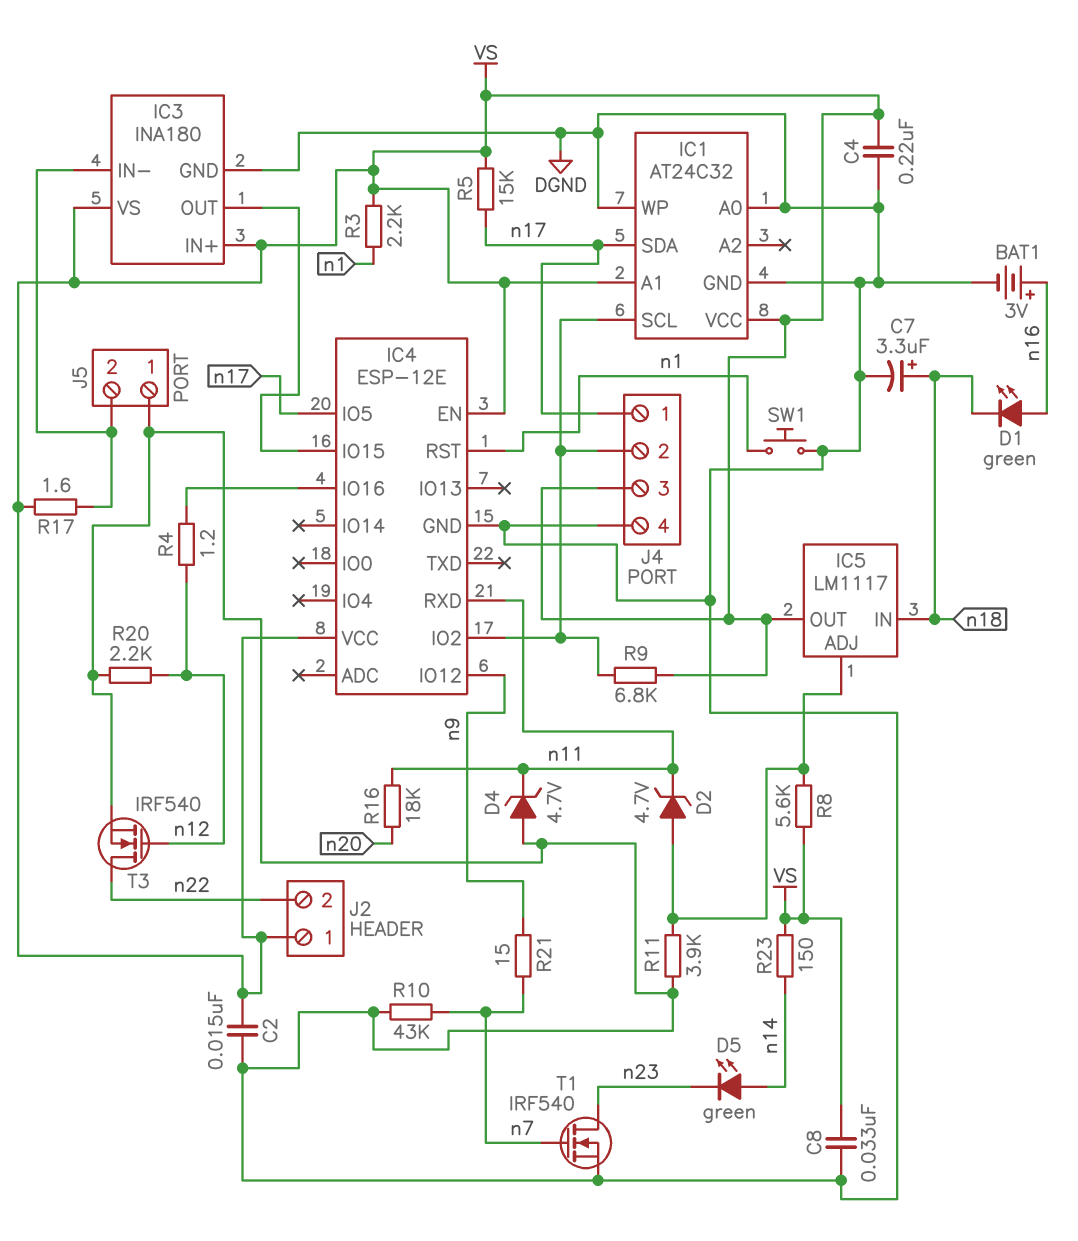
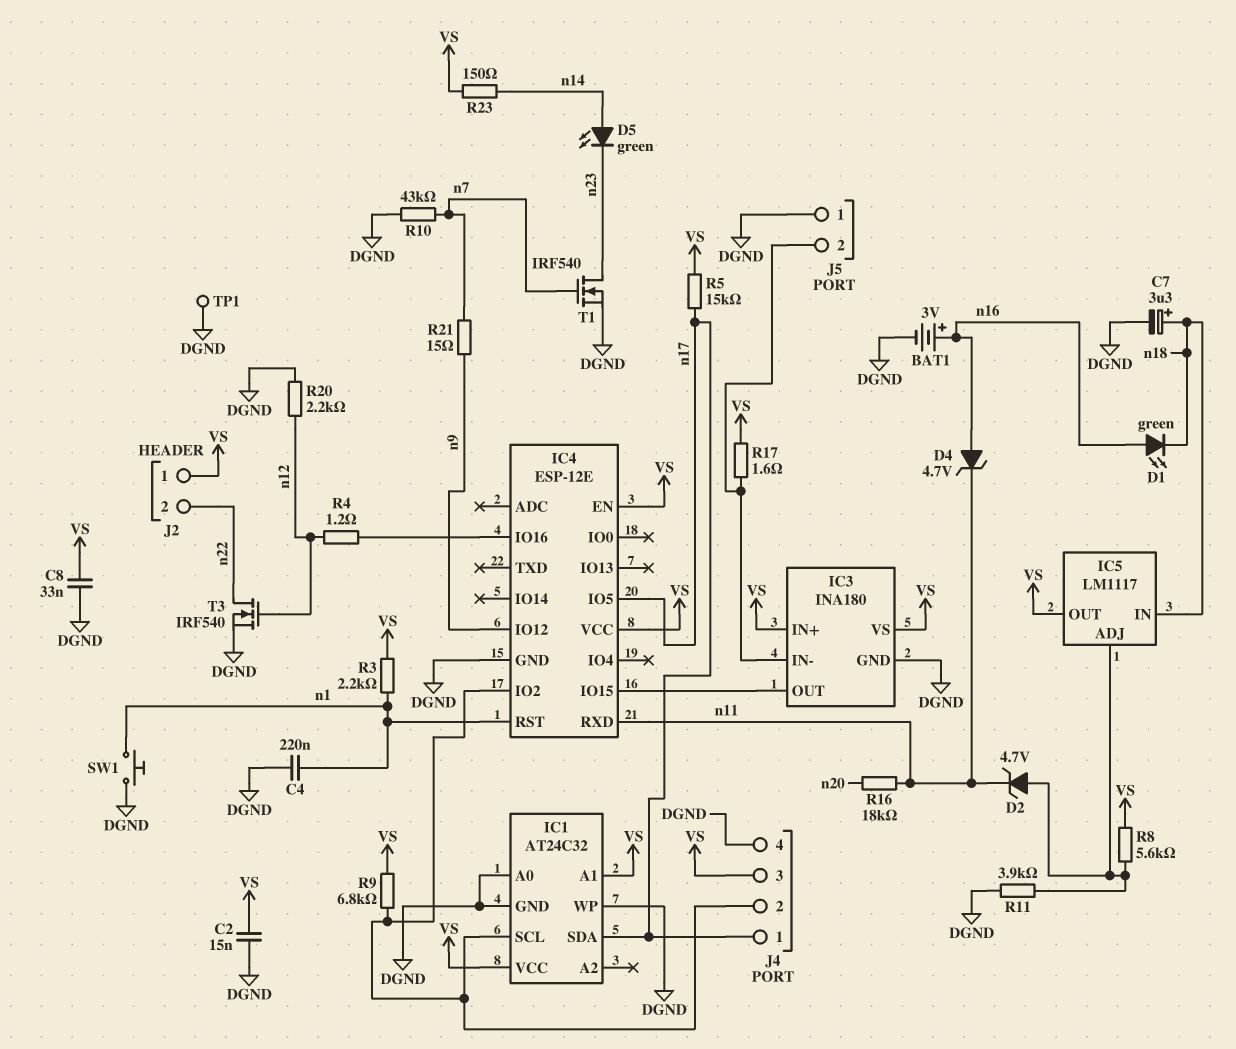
C4: 220nF (DGND, VS) -> 220nF (DGND, n1)
D4: zener 4.7V (A DGND, K n11) -> zener 4.7V (A n16, K n11)
TP1: none -> test point (DGND)

